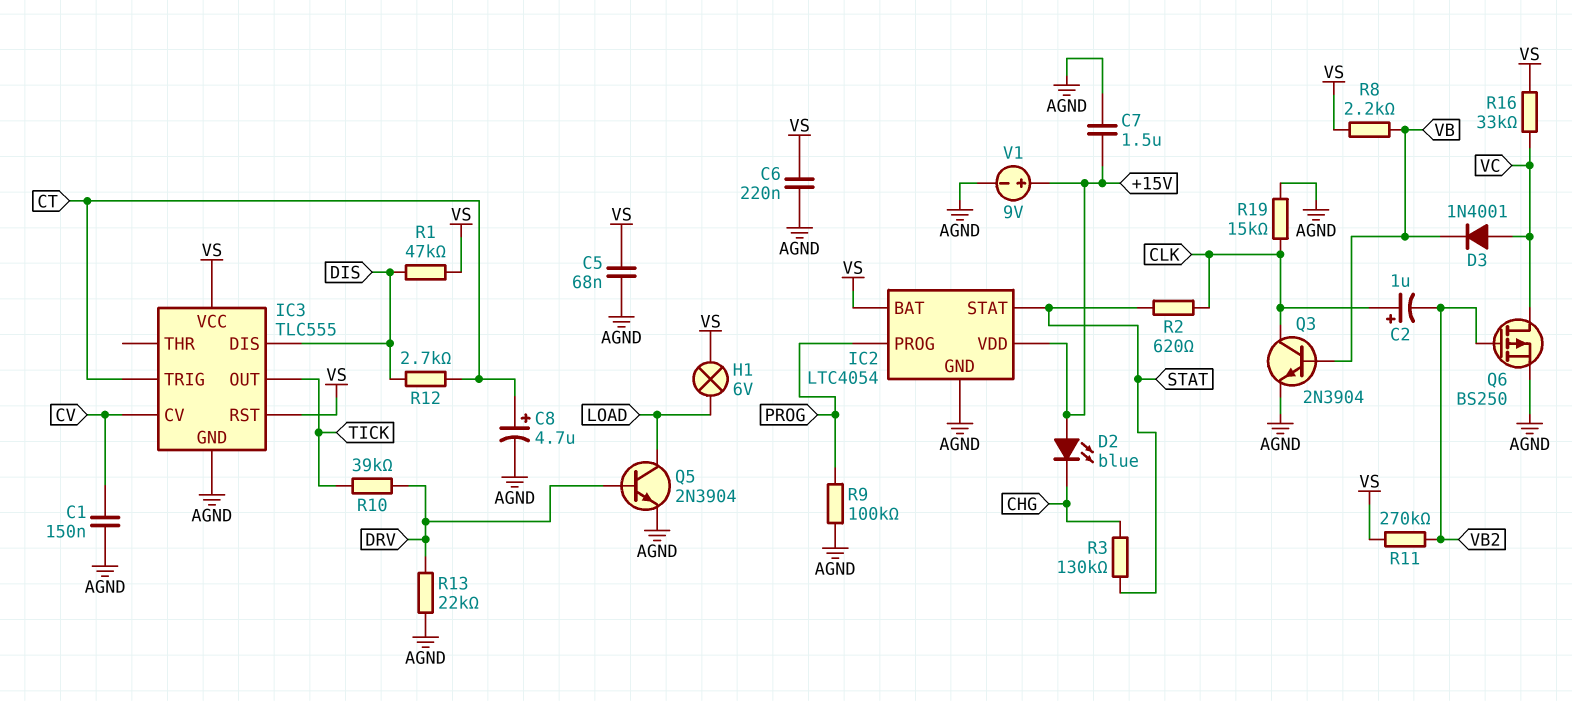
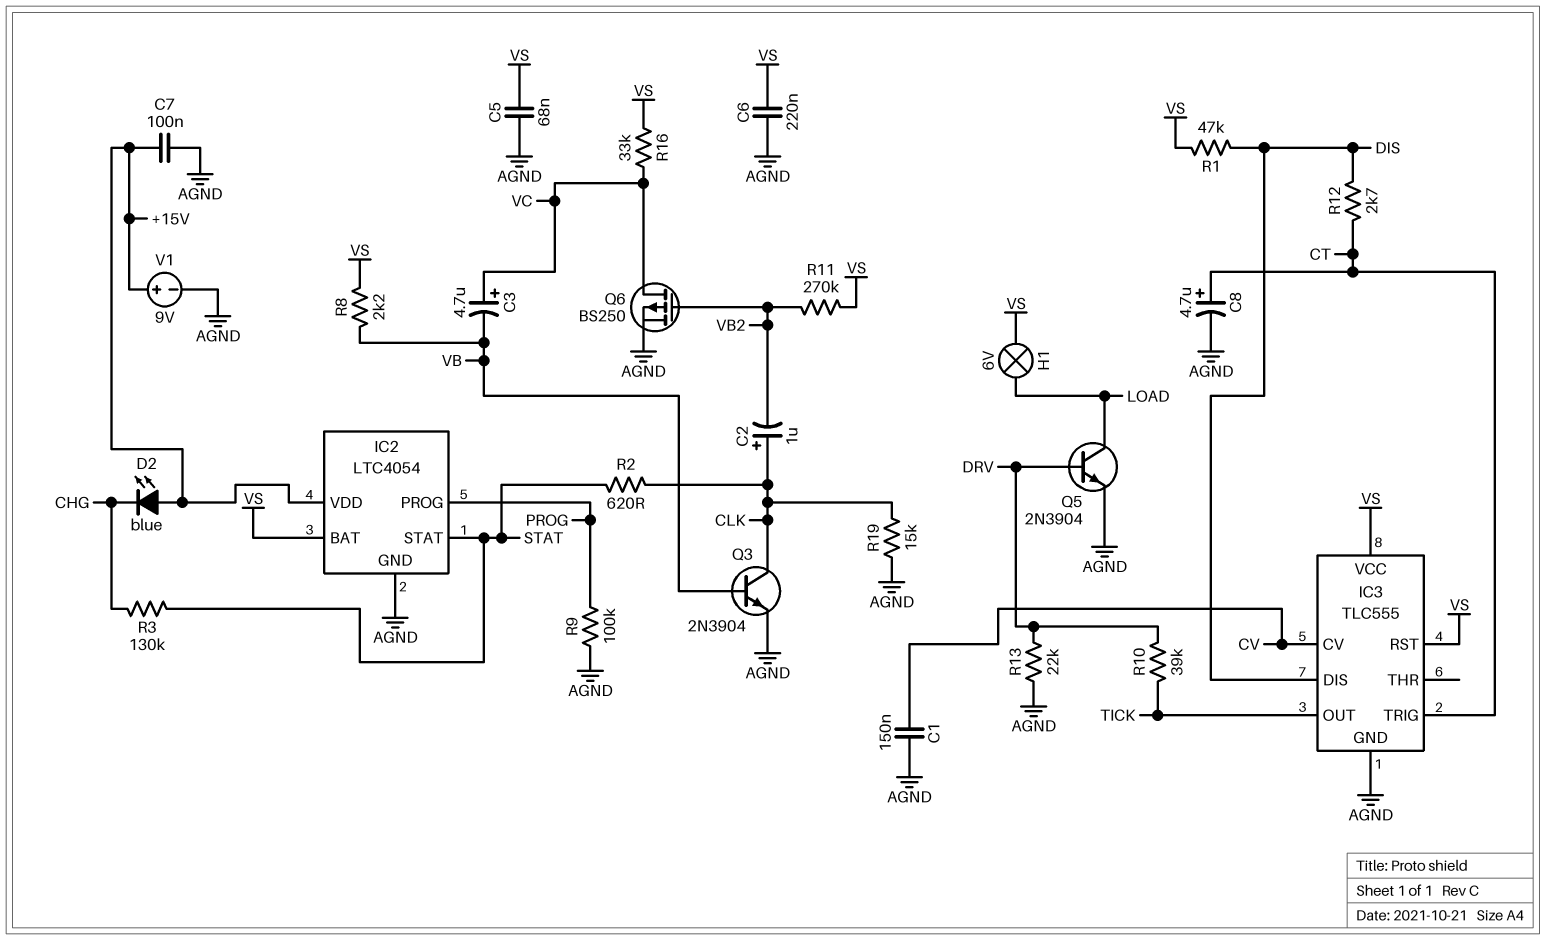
C3: none -> 4.7uF (plus VC, minus VB)
C7: 1.5uF (+15V, AGND) -> 100nF (+15V, AGND)
D3: diode 1N4001 (A VC, K VB) -> none

